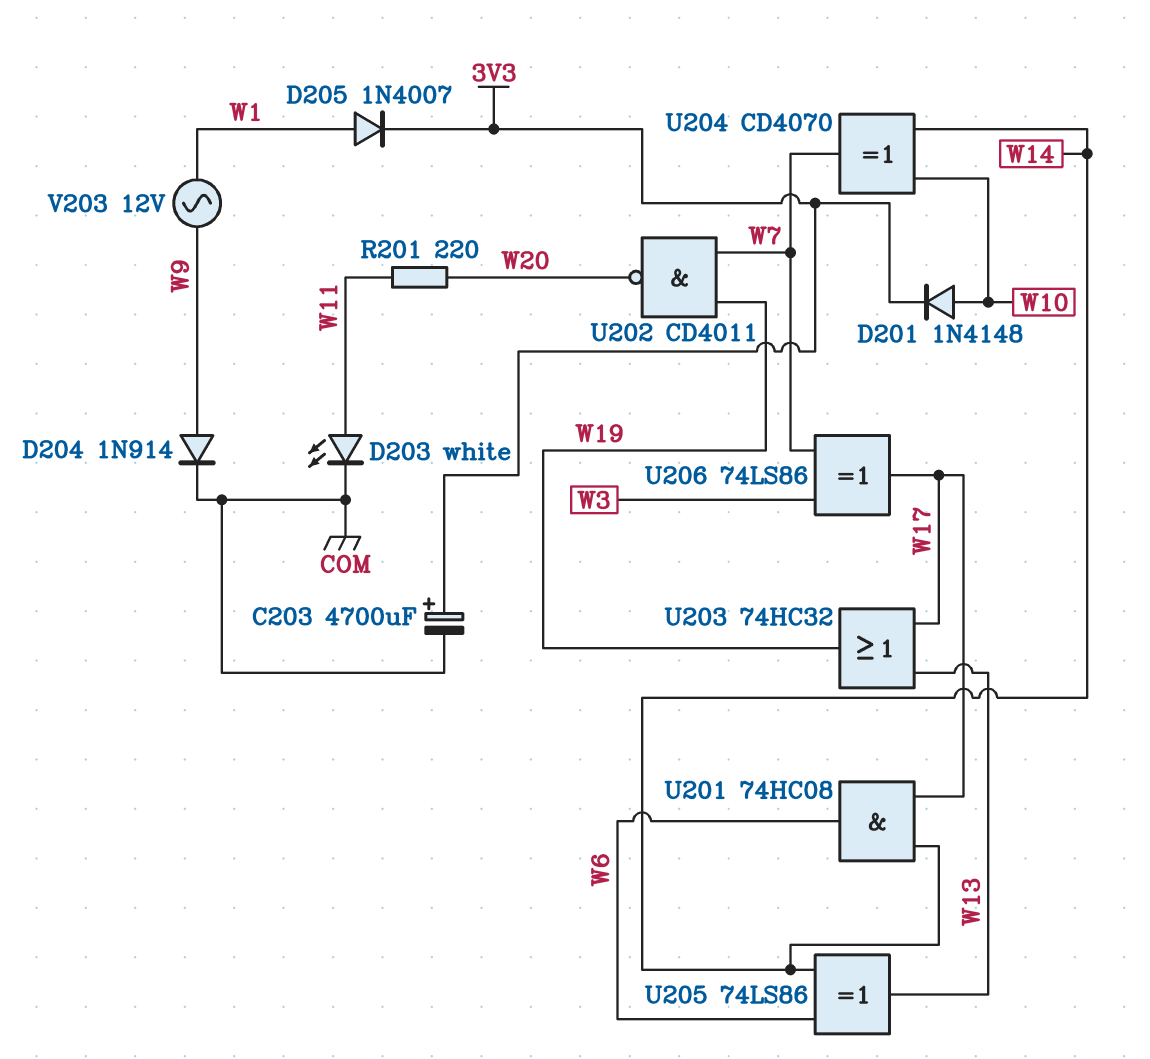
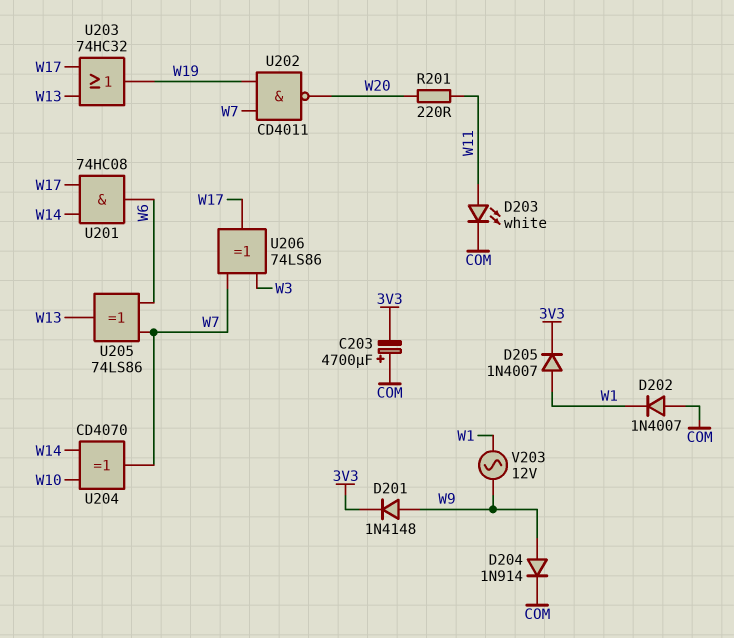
C203: 4700uF (plus 3V3, minus COM) -> 4700uF (plus COM, minus 3V3)
D201: diode 1N4148 (A W10, K 3V3) -> diode 1N4148 (A W9, K 3V3)
D202: none -> diode 1N4007 (A COM, K W1)
U205: XOR 74LS86 (in W6, in W14, out W13) -> XOR 74LS86 (in W6, in W7, out W13)

